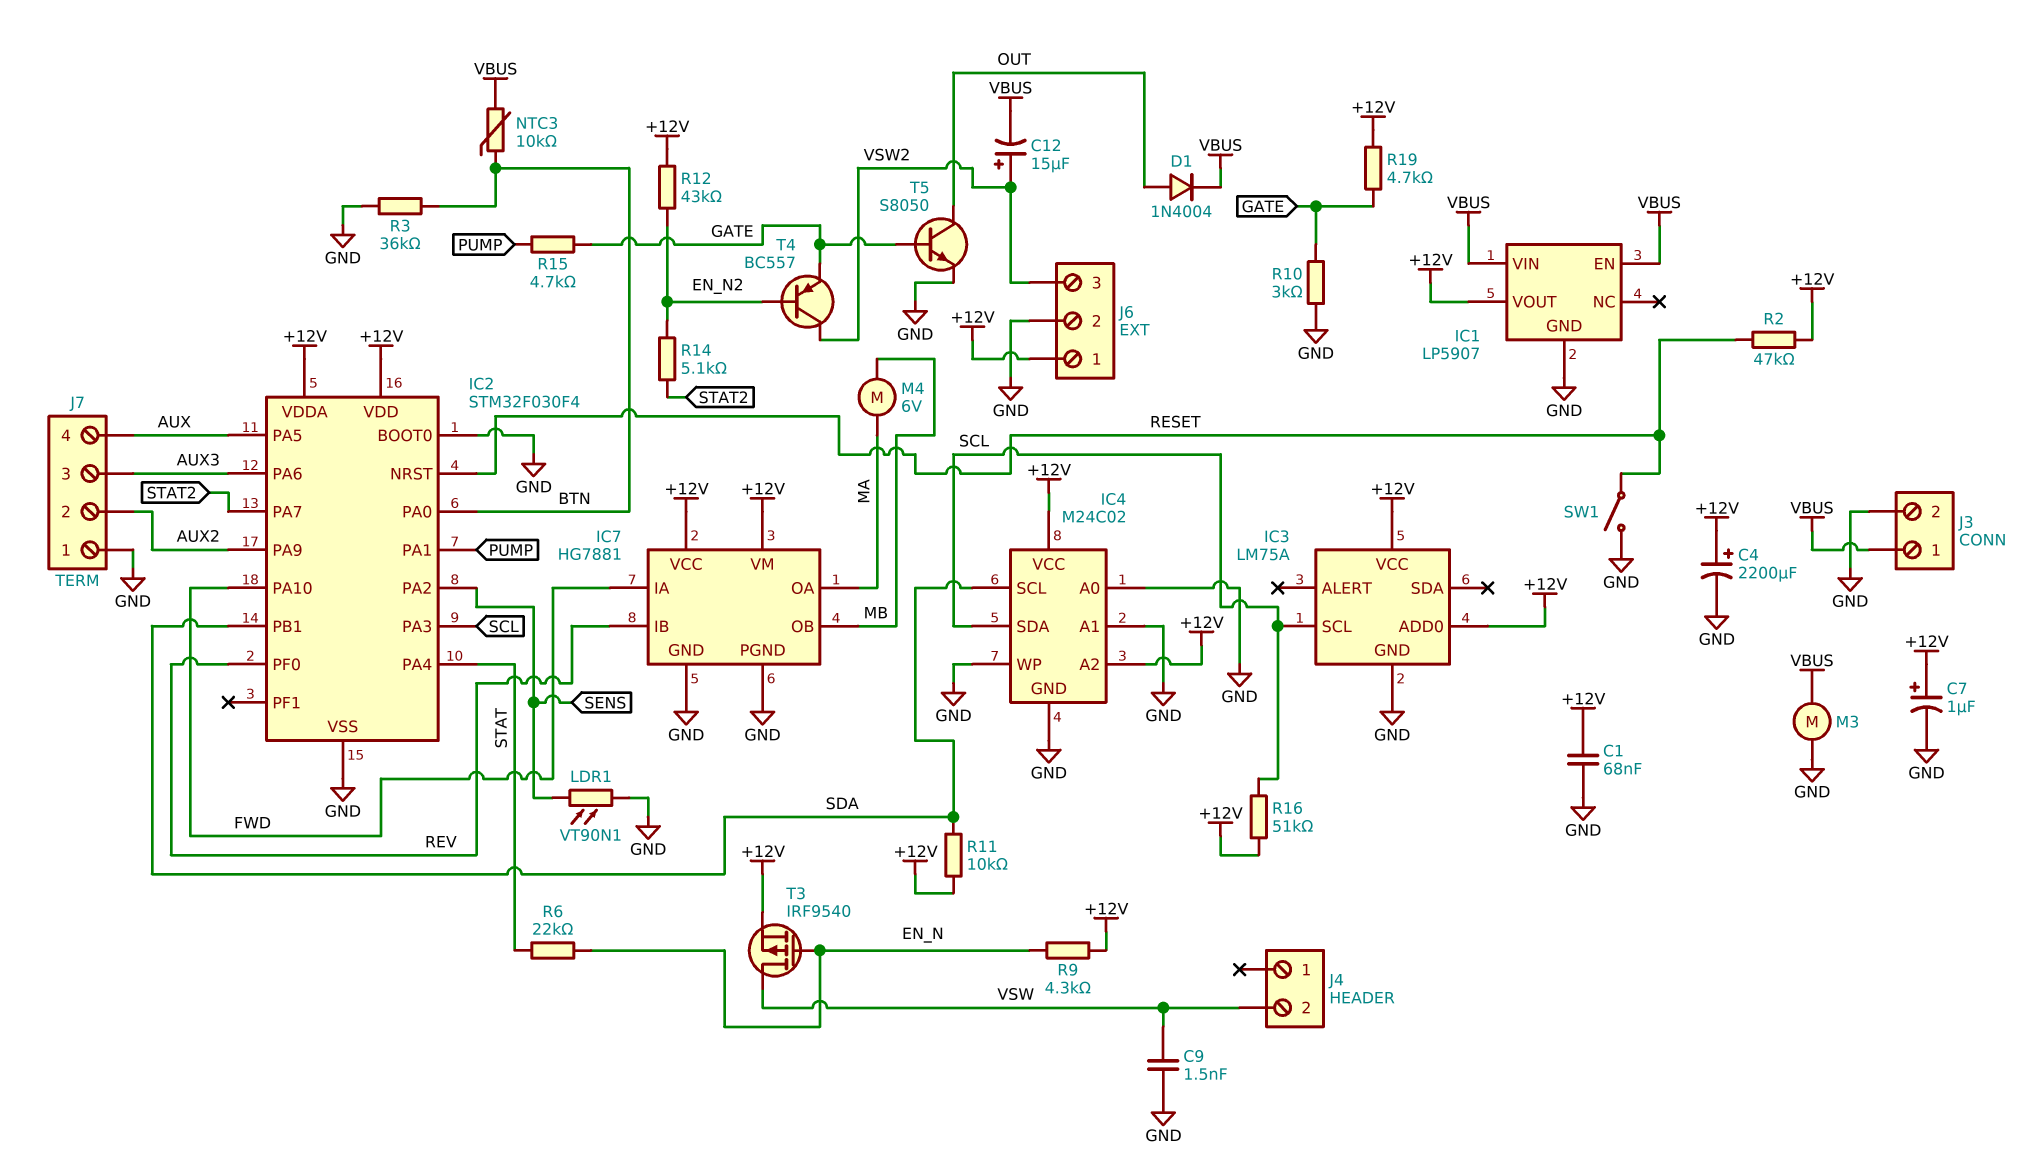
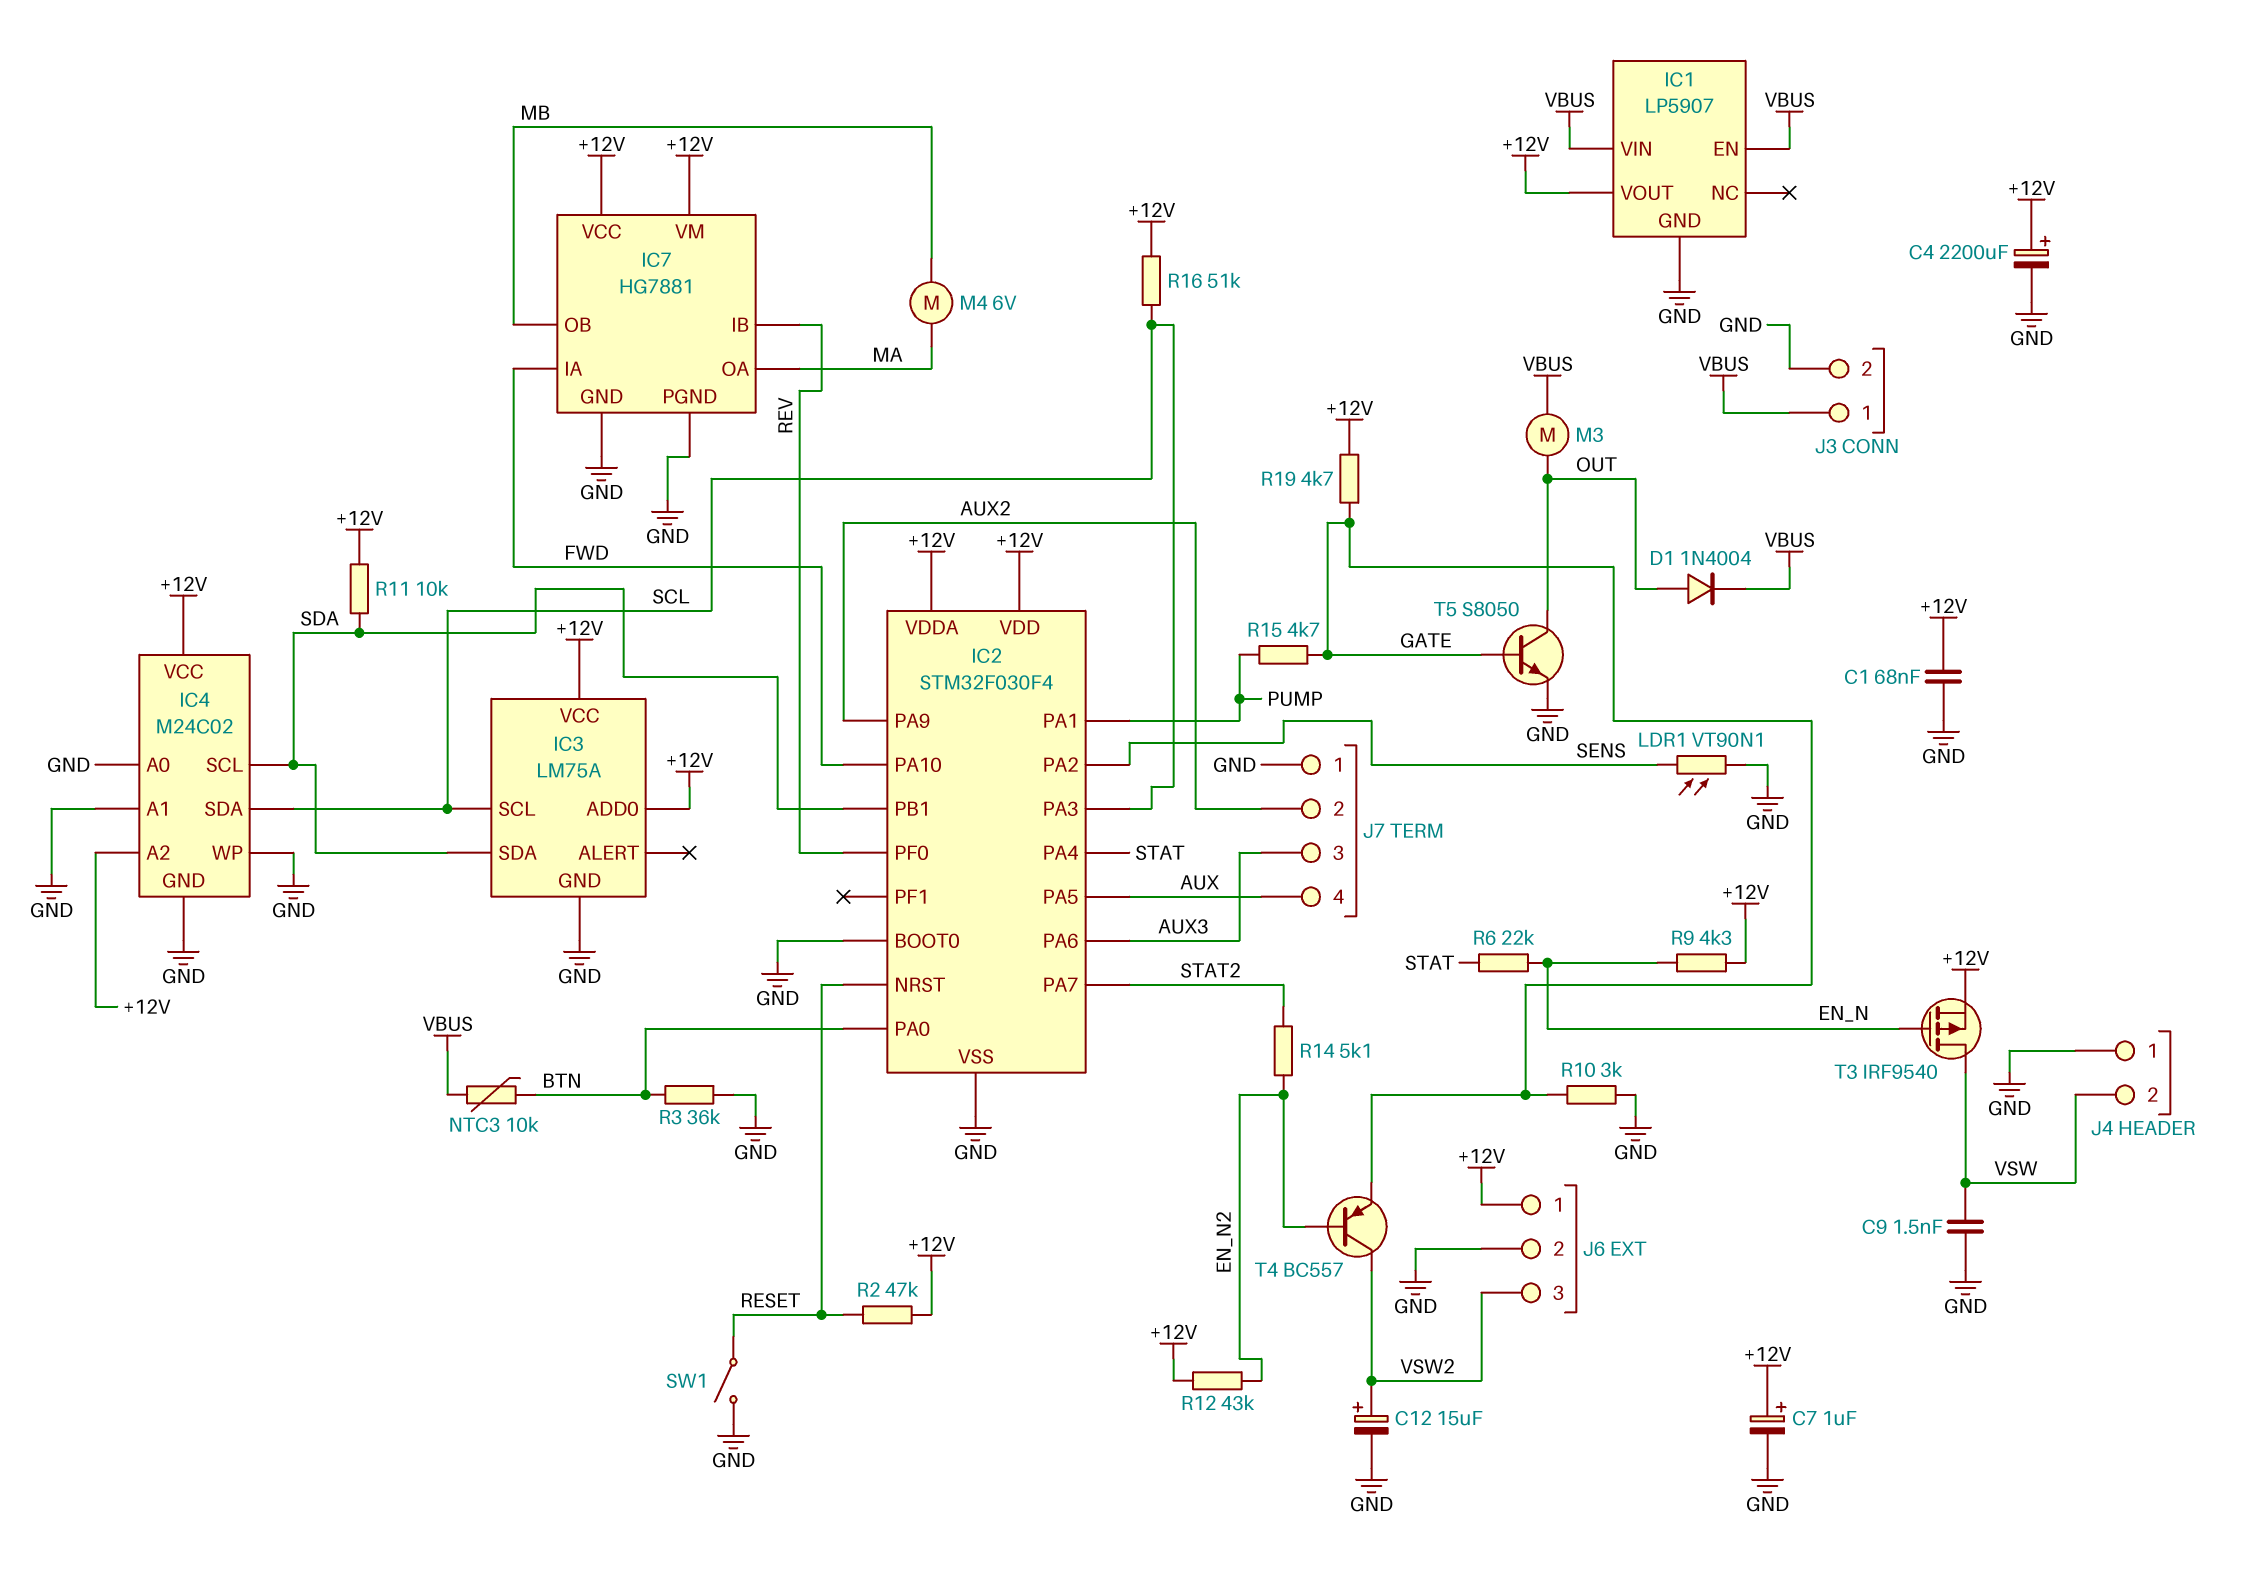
C12: 15uF (plus VSW2, minus VBUS) -> 15uF (plus VSW2, minus GND)
IC3 pin SDA: none -> SDA
J4 pin 1: none -> GND
M3: motor (GND, VBUS) -> motor (OUT, VBUS)

